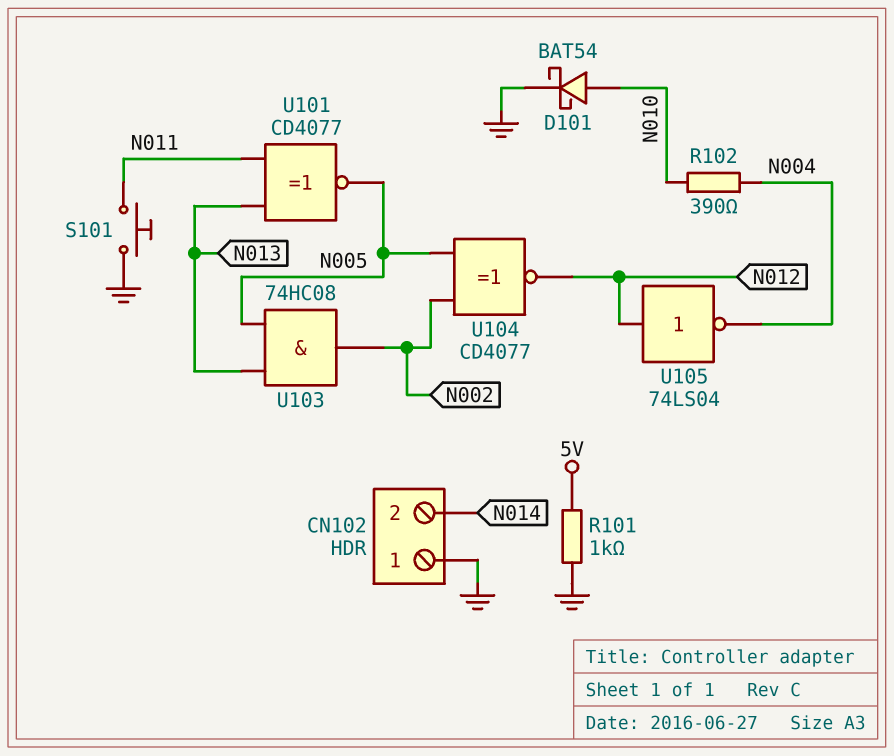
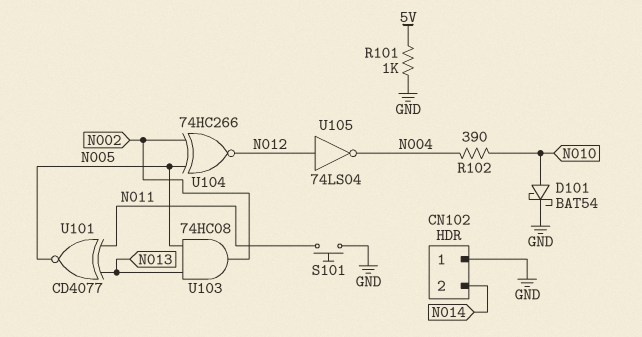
U104: XNOR CD4077 (in N002, in N005, out N012) -> XNOR 74HC266 (in N002, in N005, out N012)

